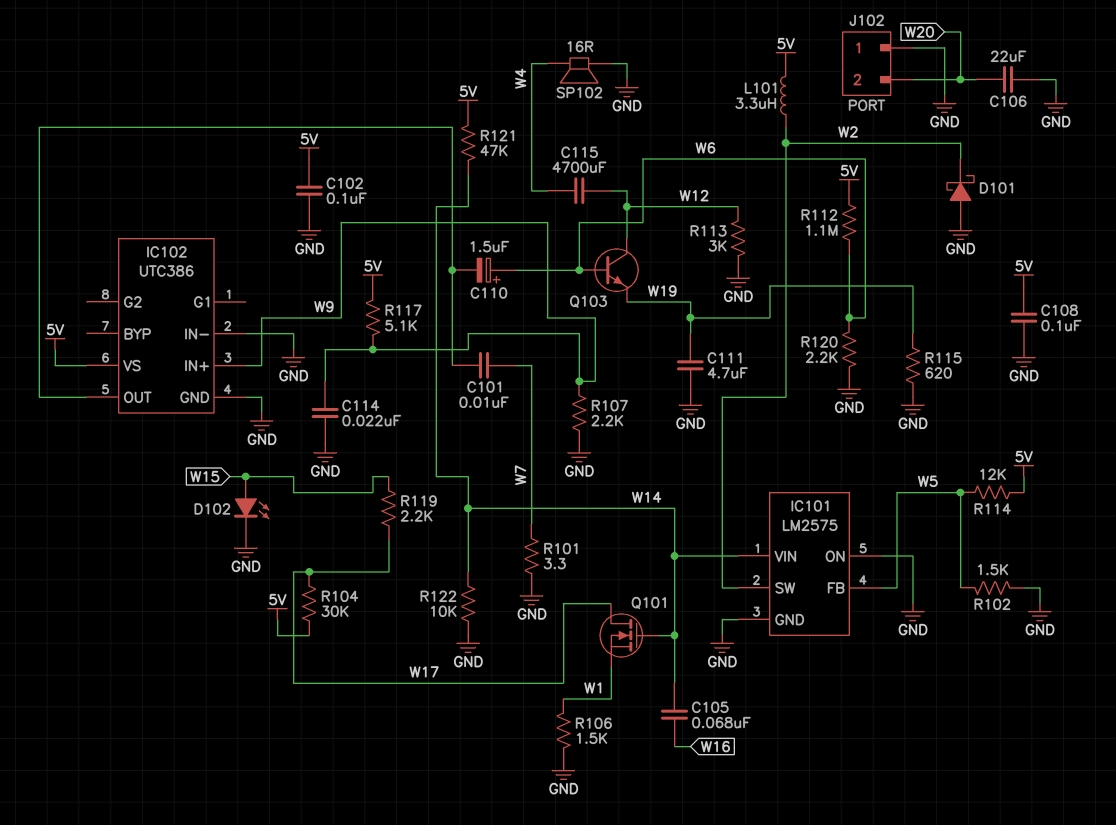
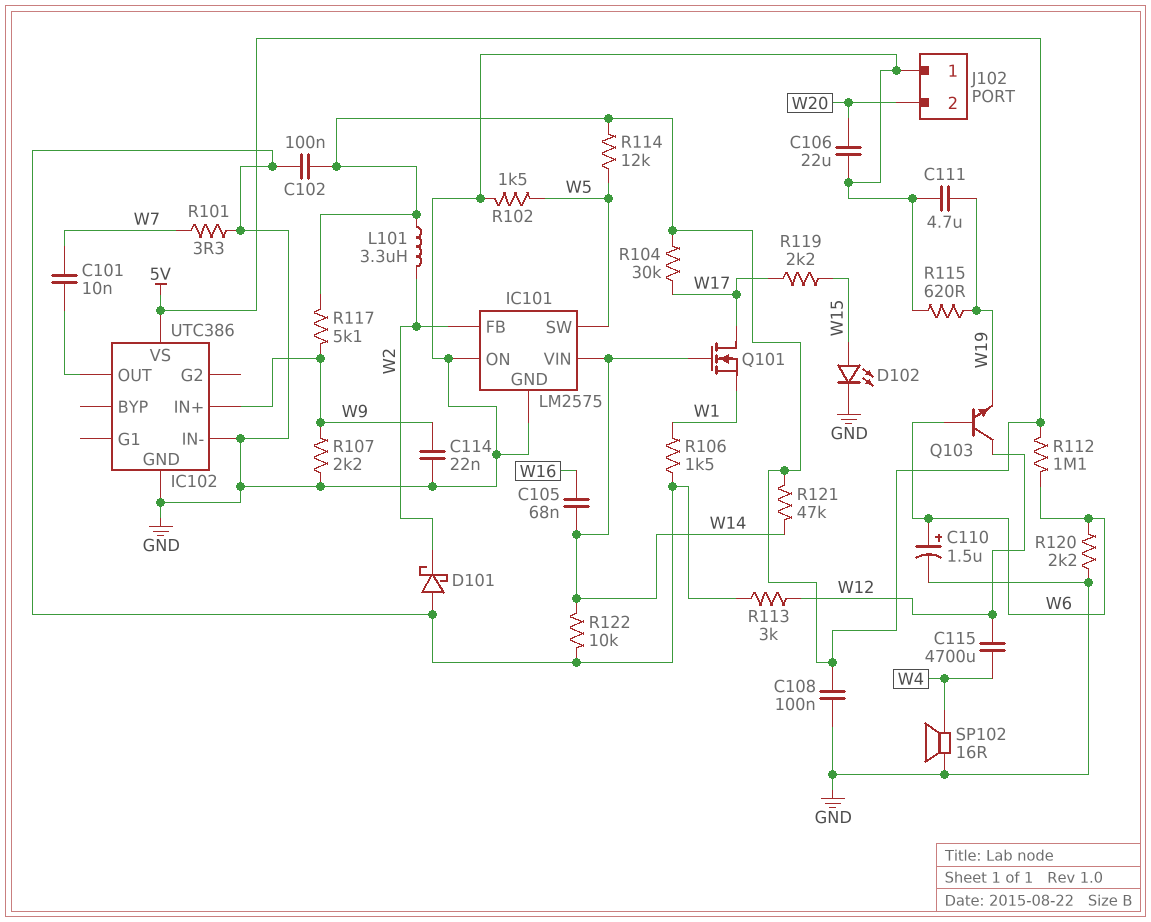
C110: 1.5uF (plus W6, minus IC102/OUT) -> 1.5uF (plus W6, minus GND)
IC101 pin FB: W5 -> W2
IC101 pin SW: W2 -> W5

